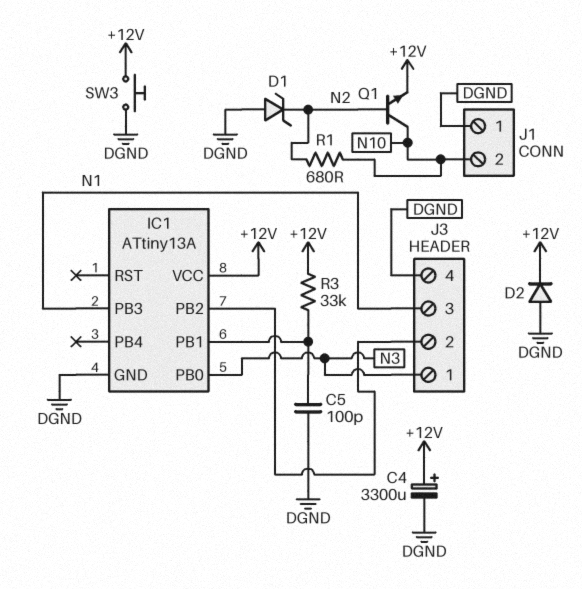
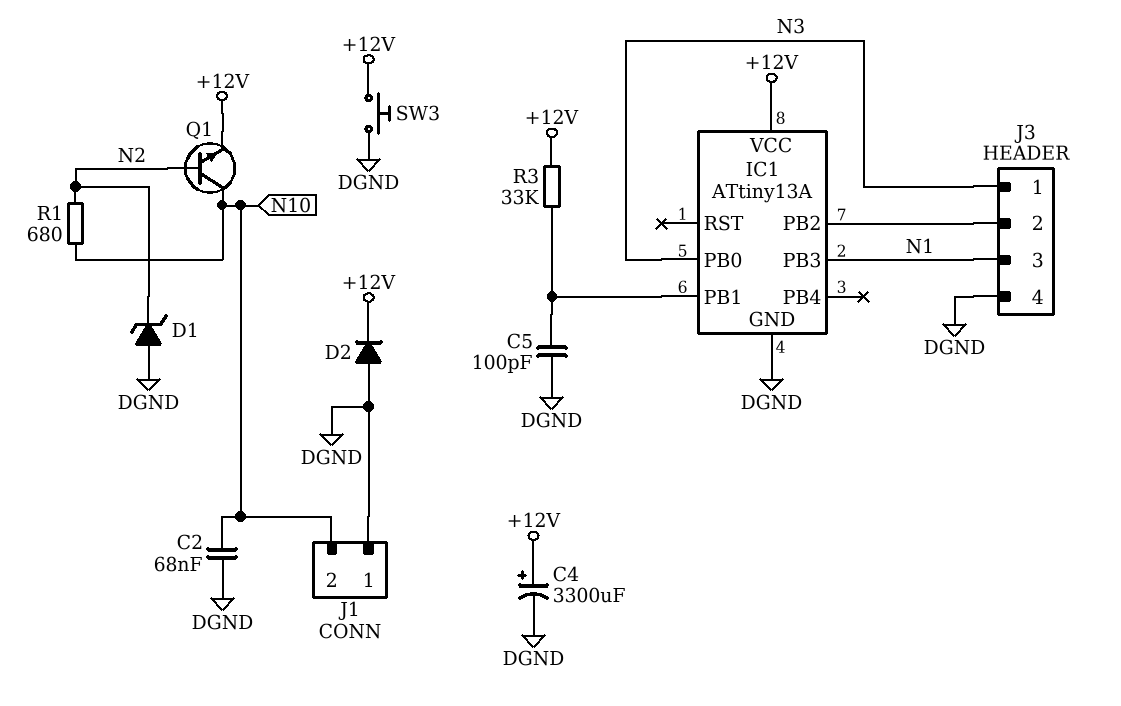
C2: none -> 68nF (DGND, N10)

